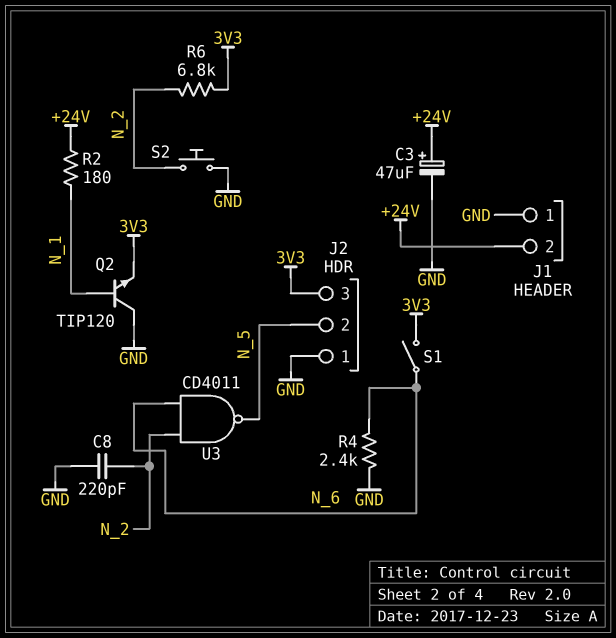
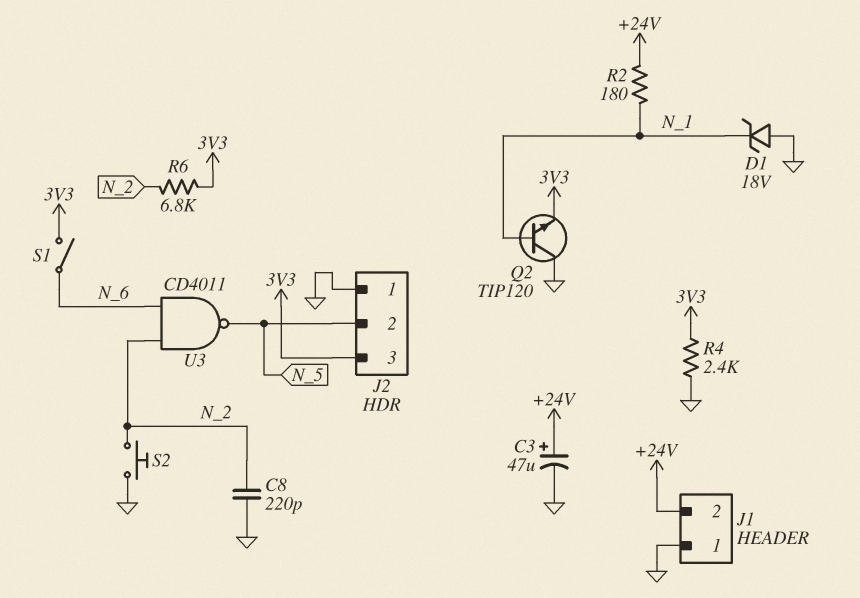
D1: none -> zener 18V (A GND, K N_1)
R4: 2.4k (GND, N_6) -> 2.4k (3V3, GND)

